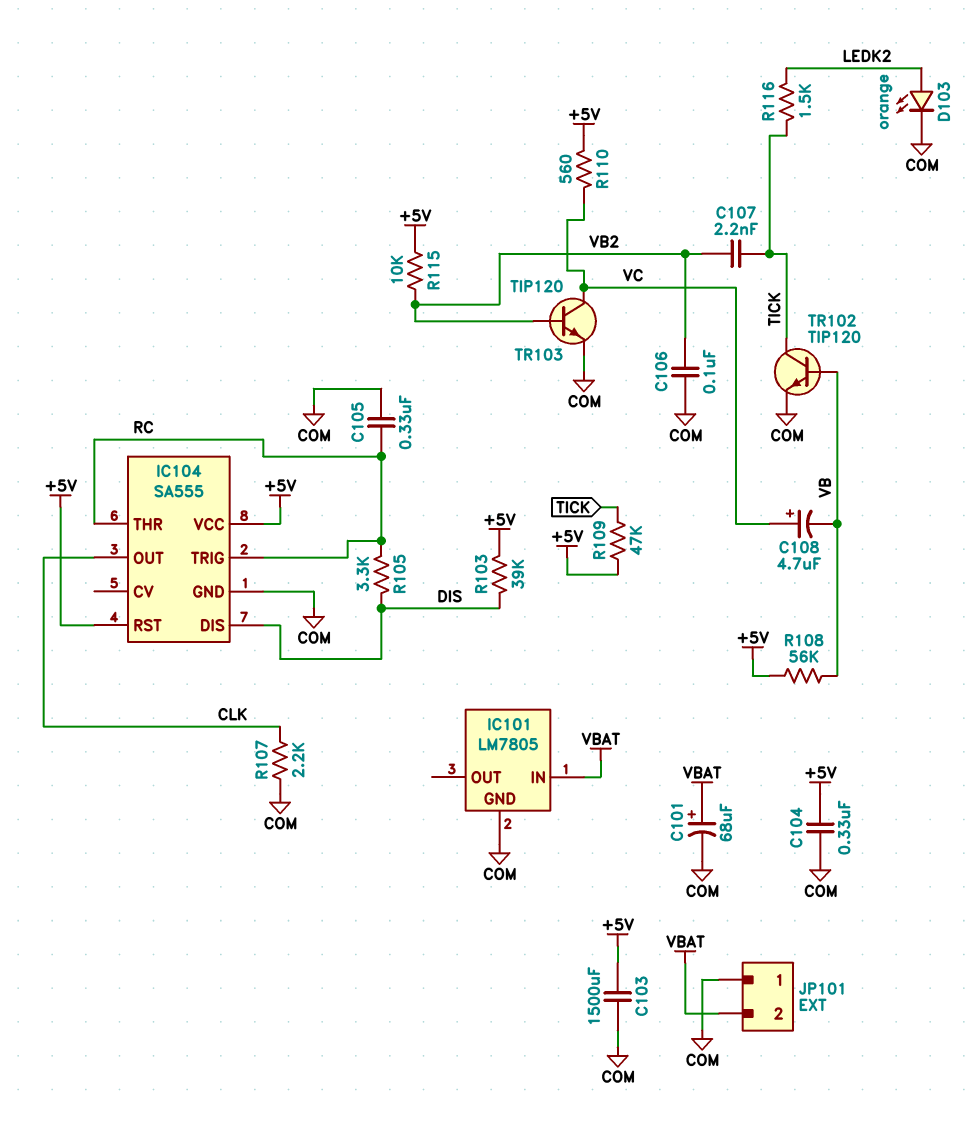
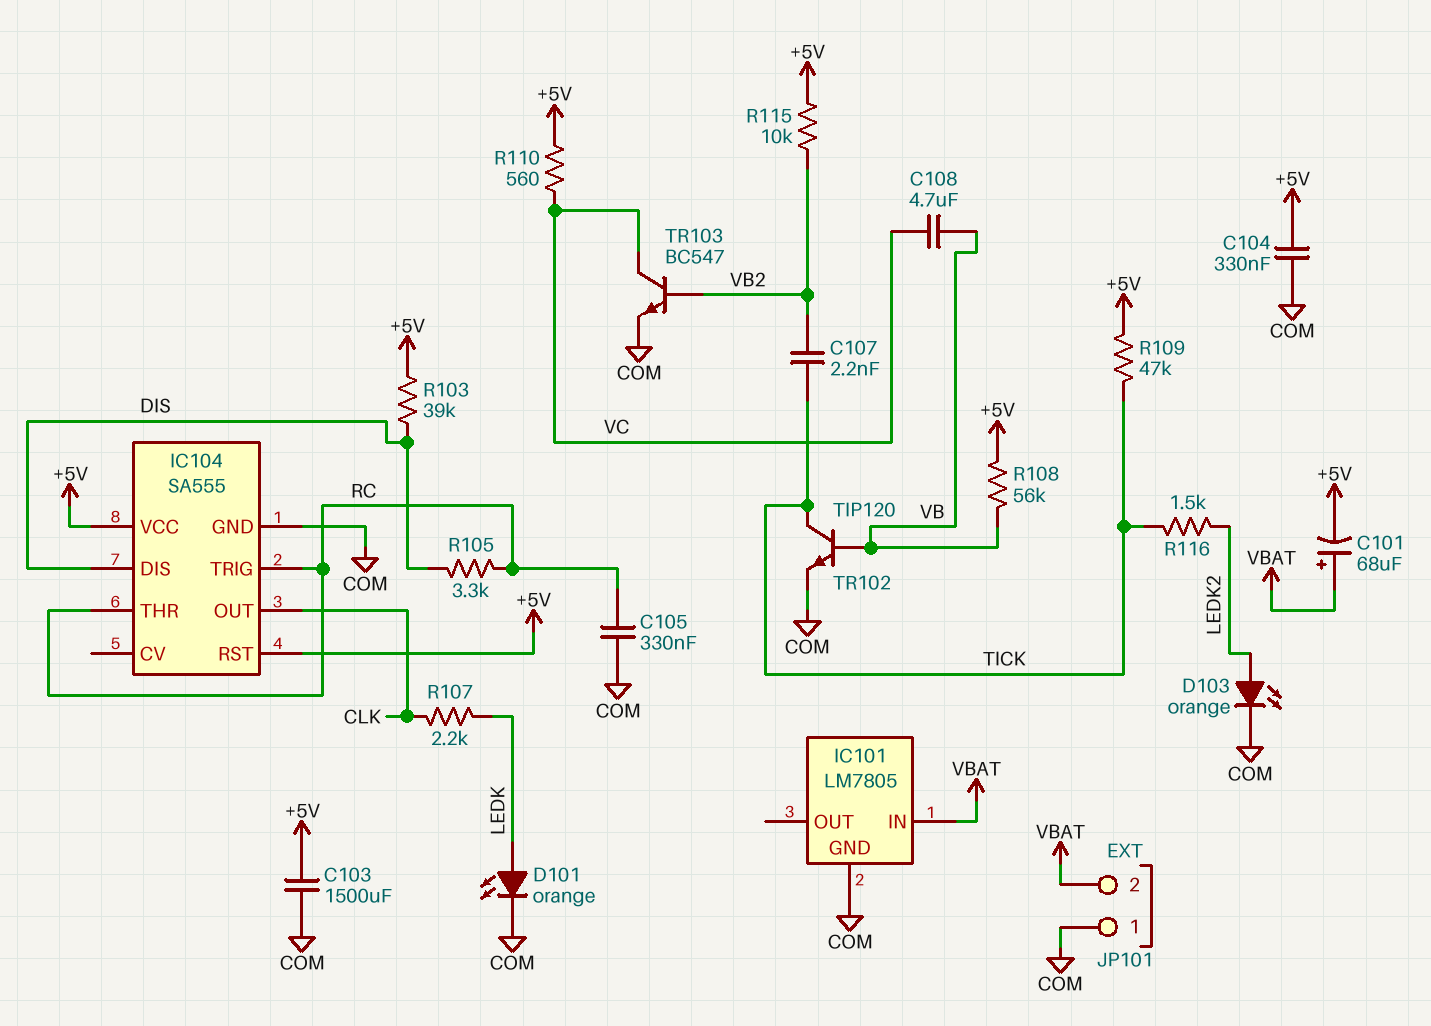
C101: 68uF (plus VBAT, minus COM) -> 68uF (plus VBAT, minus +5V)
C106: 100nF (COM, VB2) -> none
C108: 4.7uF (plus VC, minus VB) -> 4.7uF (VB, VC)
D101: none -> LED orange (A LEDK, K COM)
R107: 2.2k (CLK, COM) -> 2.2k (CLK, LEDK)
TR103: NPN TIP120 (B VB2, C VC, E COM) -> NPN BC547 (B VB2, C VC, E COM)

